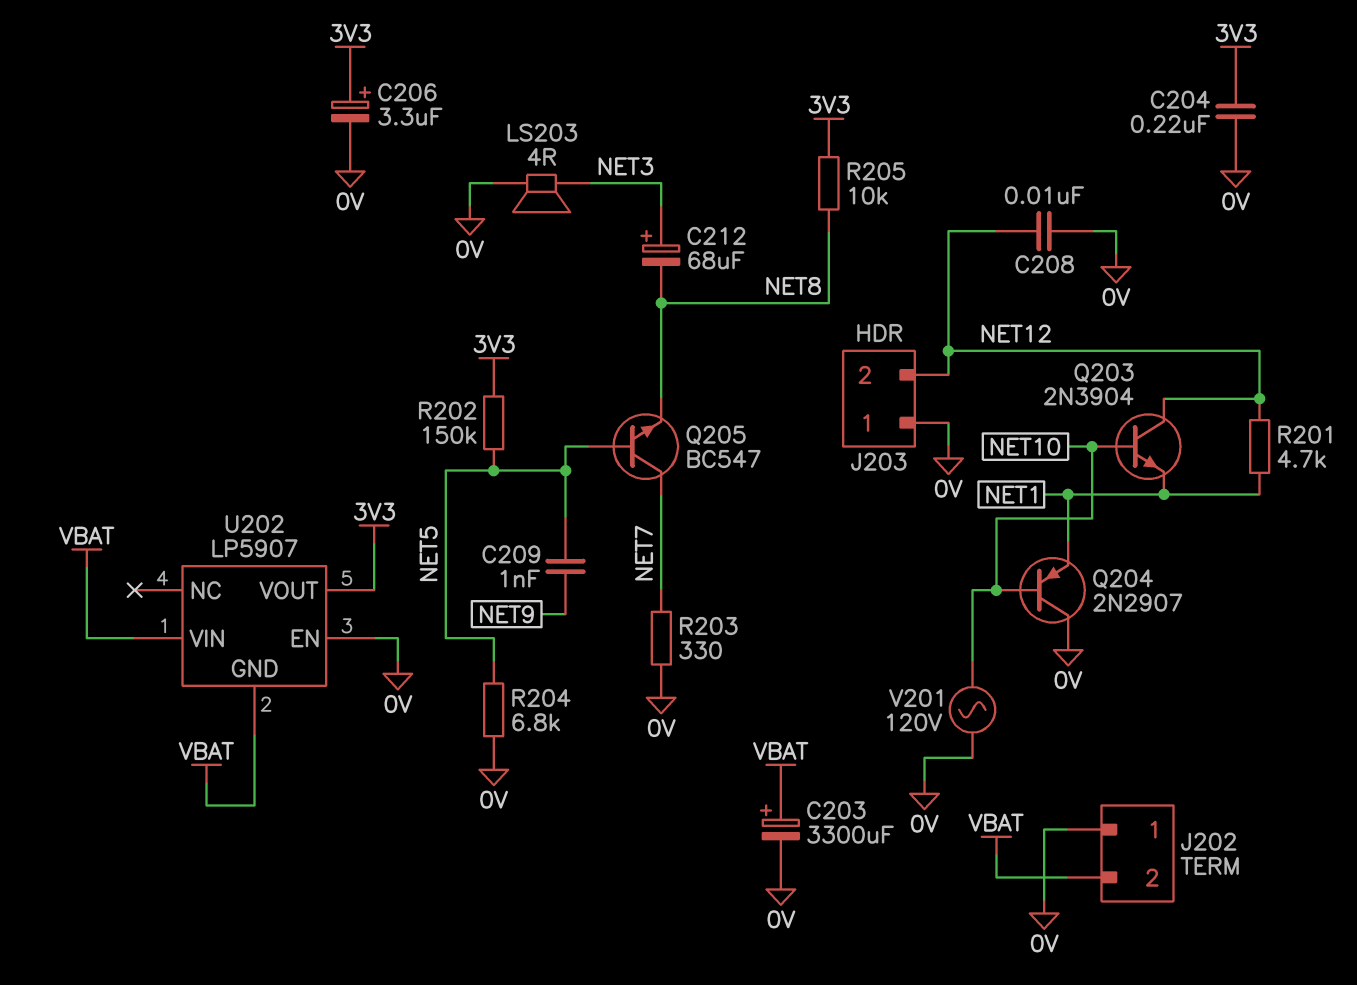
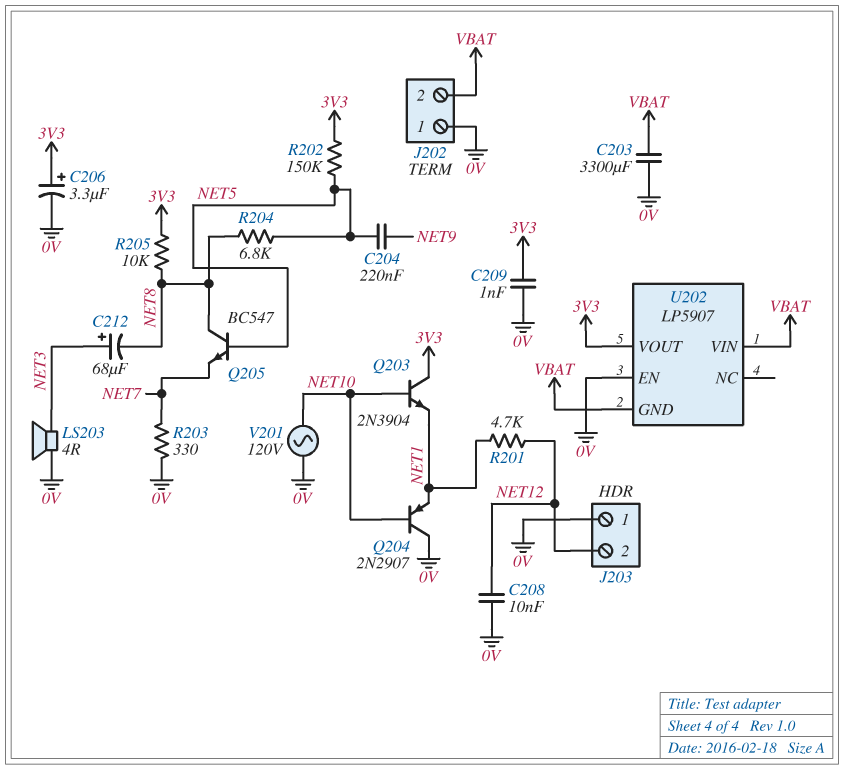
C203: 3300uF (plus VBAT, minus 0V) -> 3300uF (0V, VBAT)
C204: 220nF (0V, 3V3) -> 220nF (NET5, NET9)
C209: 1nF (NET5, NET9) -> 1nF (0V, 3V3)
Q203: NPN 2N3904 (B NET10, C NET12, E NET1) -> NPN 2N3904 (B NET10, C 3V3, E NET1)
Q205: NPN BC547 (B NET5, C NET7, E NET8) -> NPN BC547 (B NET5, C NET8, E NET7)
R204: 6.8k (0V, NET5) -> 6.8k (NET5, NET8)

